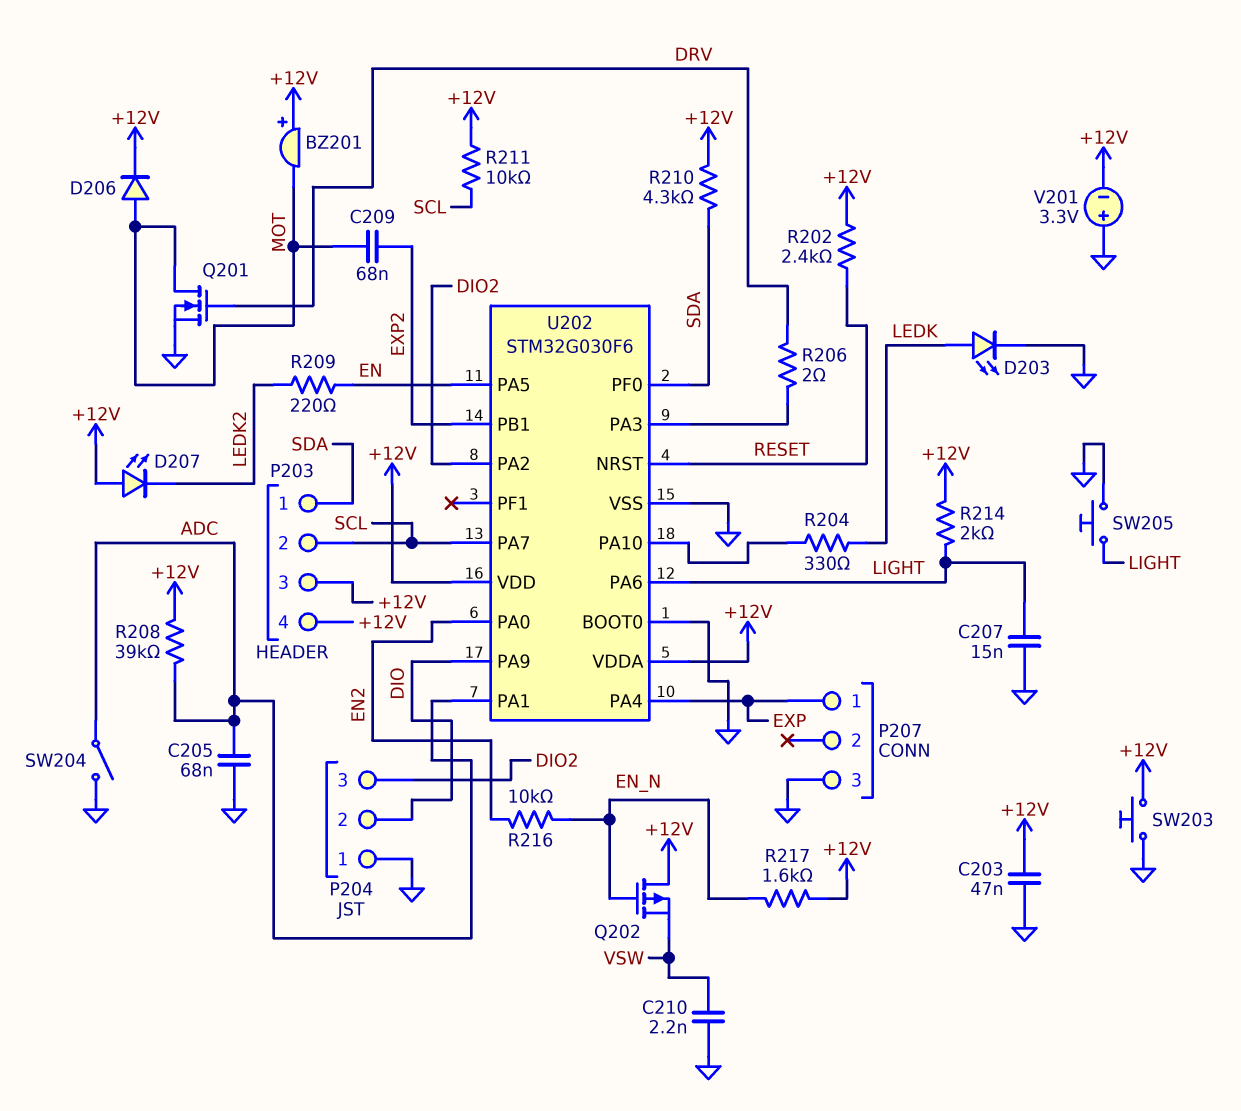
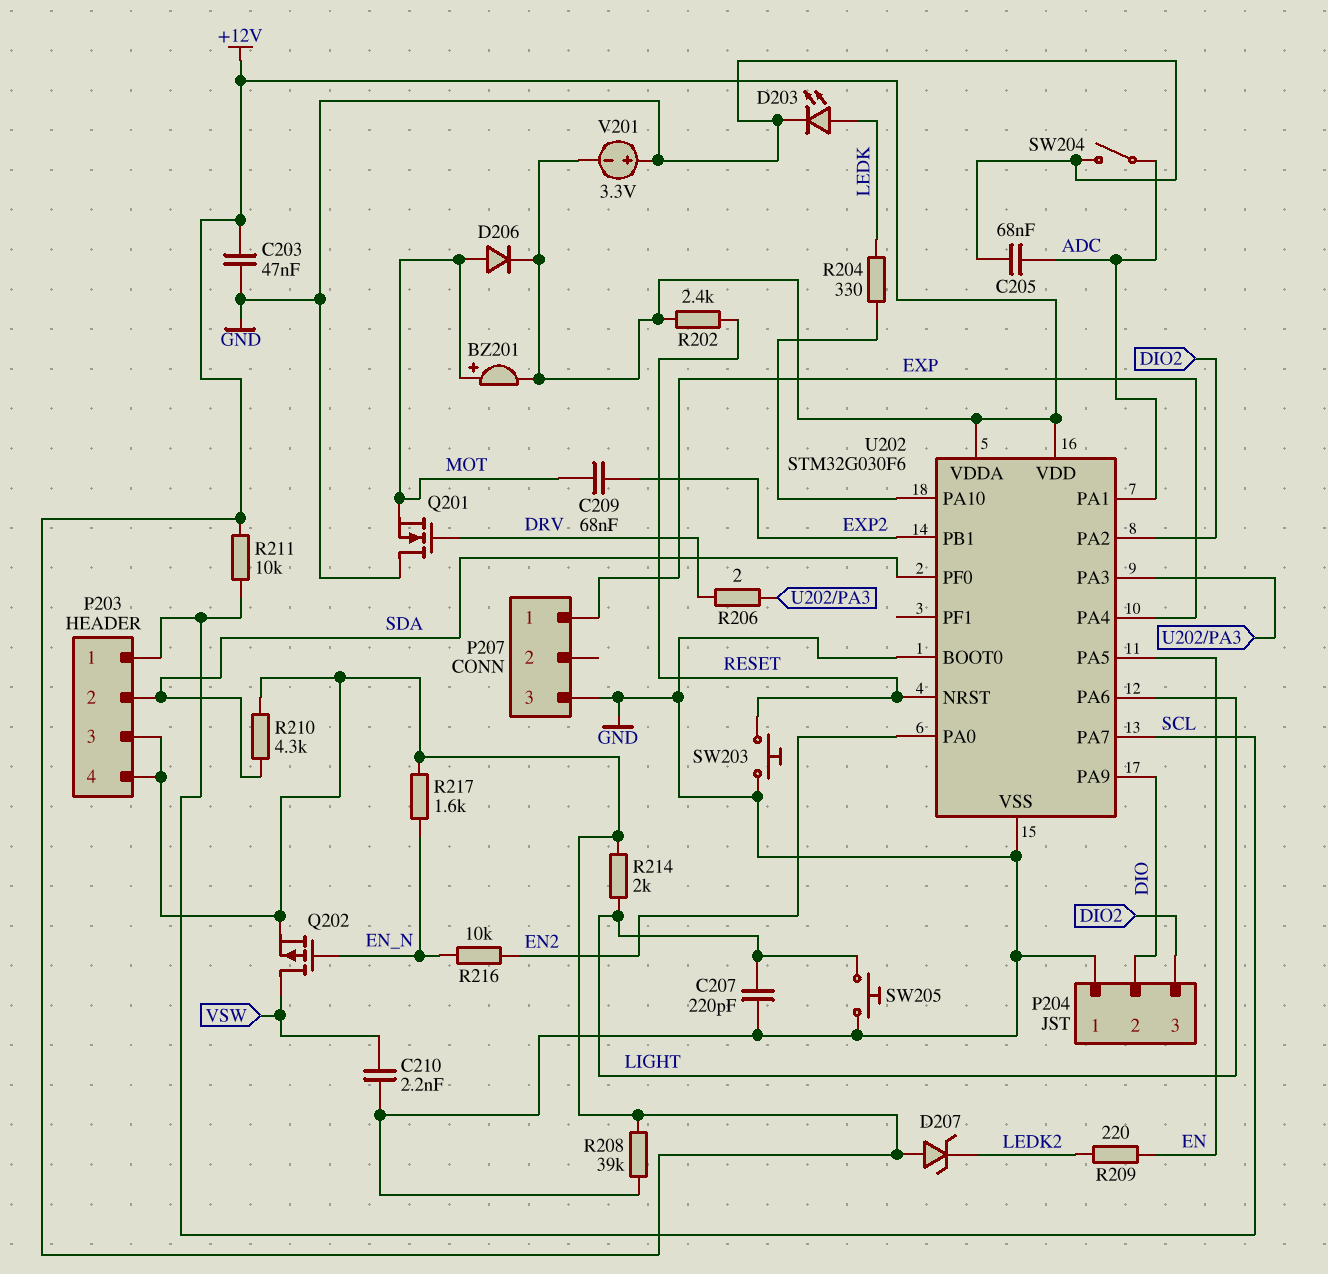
BZ201: buzzer (plus +12V, minus MOT) -> buzzer (plus MOT, minus +12V)
C207: 15nF (GND, LIGHT) -> 220pF (GND, LIGHT)
D207: LED (A +12V, K LEDK2) -> zener (A +12V, K LEDK2)
P203 pin 1: SDA -> SCL
P203 pin 2: SCL -> SDA
Q201: NMOS (G DRV, D MOT, S GND) -> NMOS (G DRV, D GND, S MOT)
Q202: PMOS (G EN_N, D +12V, S VSW) -> PMOS (G EN_N, D VSW, S +12V)
R208: 39k (+12V, ADC) -> 39k (+12V, GND)
SW203: button (+12V, GND) -> button (GND, RESET)

